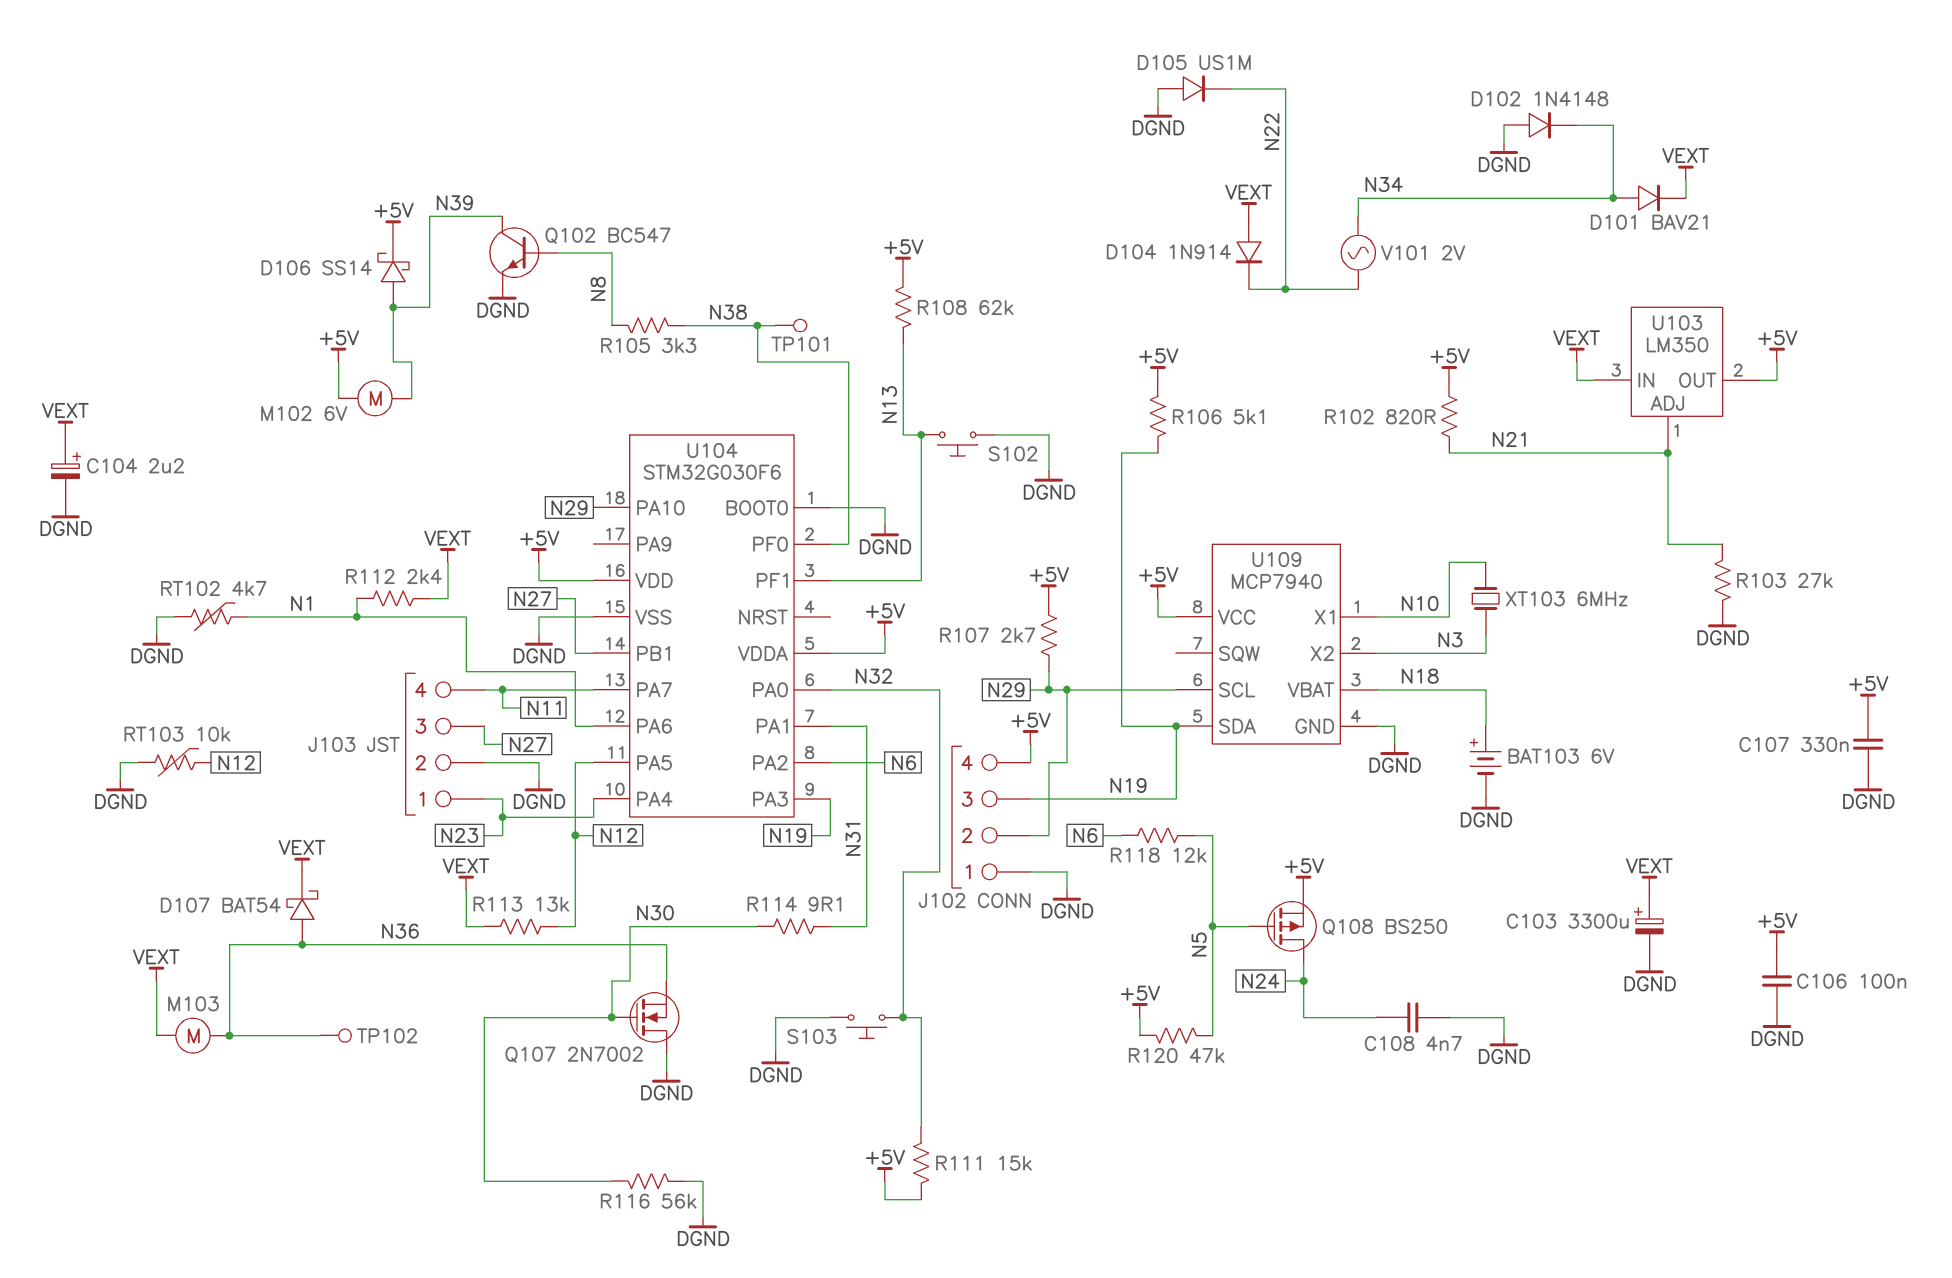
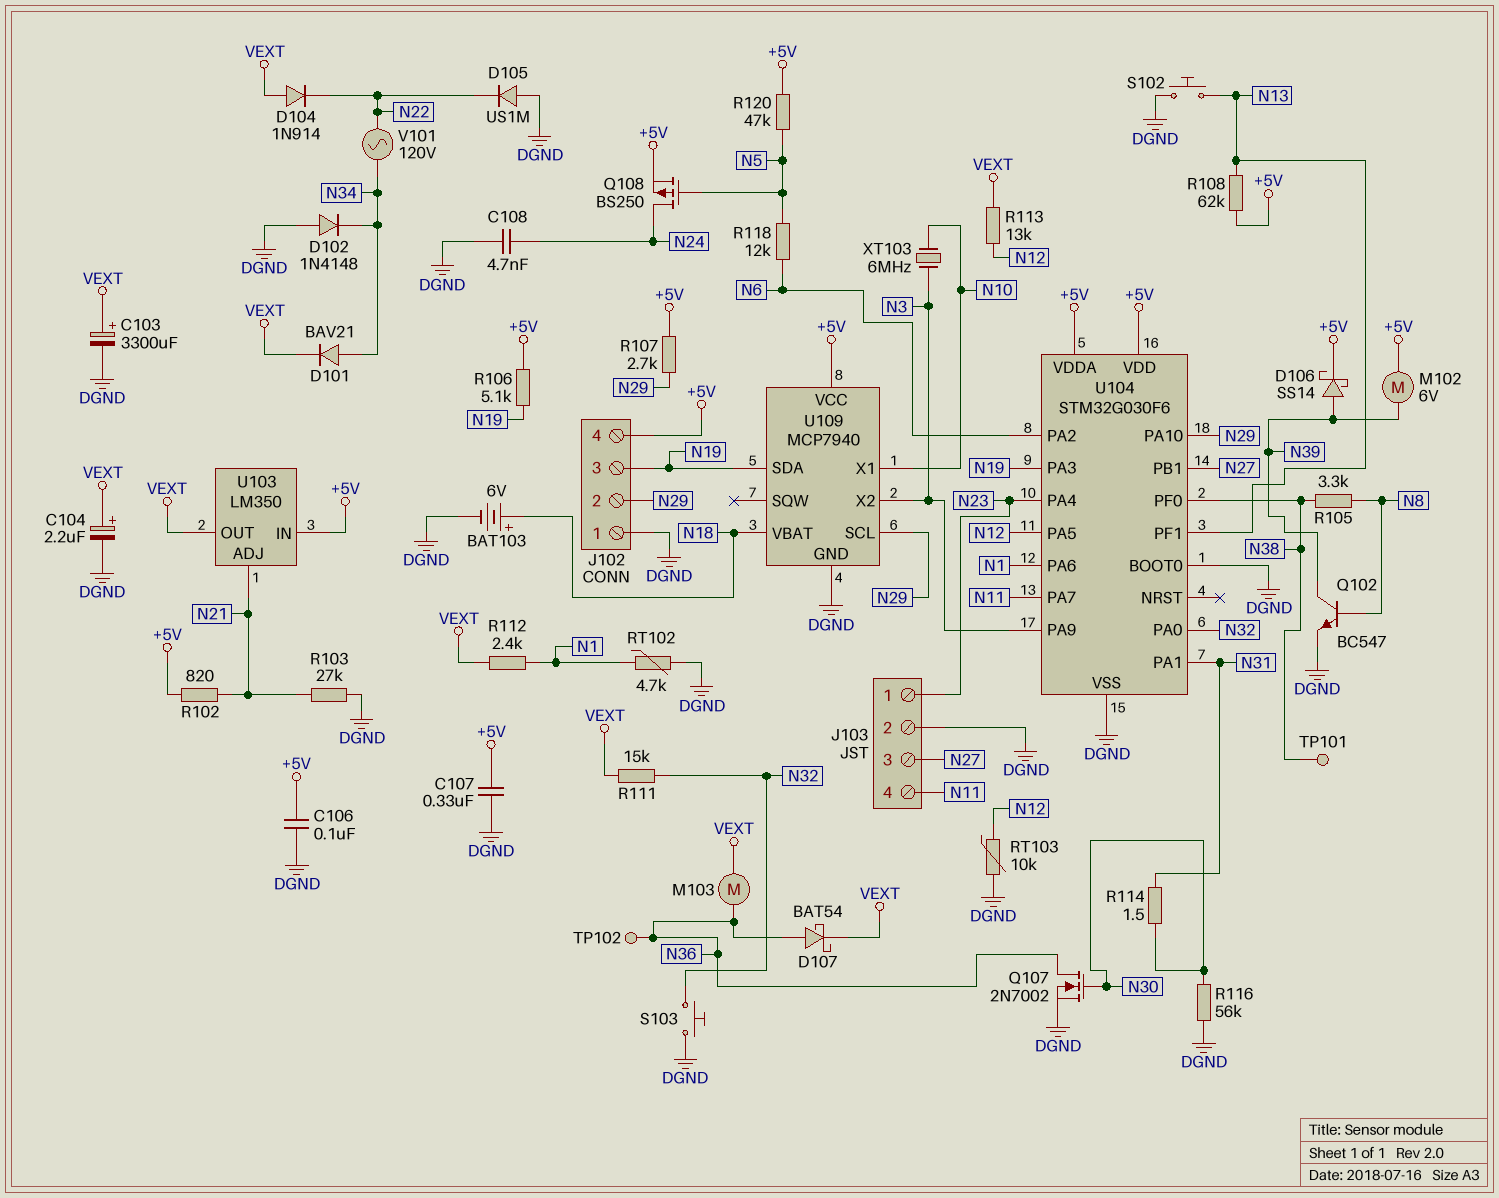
Q107: NMOS 2N7002 (G N30, D DGND, S N36) -> NMOS 2N7002 (G N30, D N36, S DGND)
R111: 15k (+5V, N32) -> 15k (N32, VEXT)
R114: 9.1 (N30, N31) -> 1.5 (N30, N31)
U103 pin IN: VEXT -> +5V
U103 pin OUT: +5V -> VEXT
U104 pin PA9: none -> N3
V101: AC 2V (N22, N34) -> AC 120V (N22, N34)

